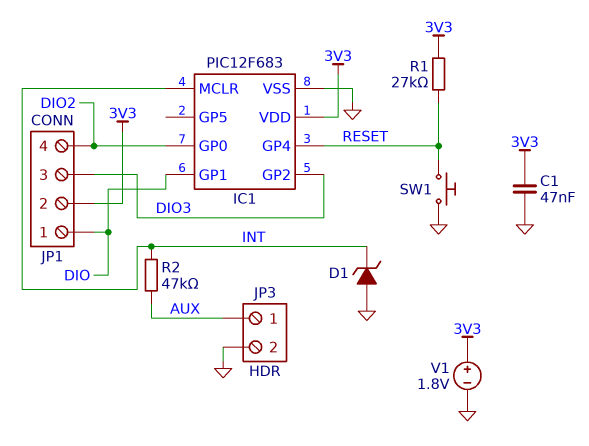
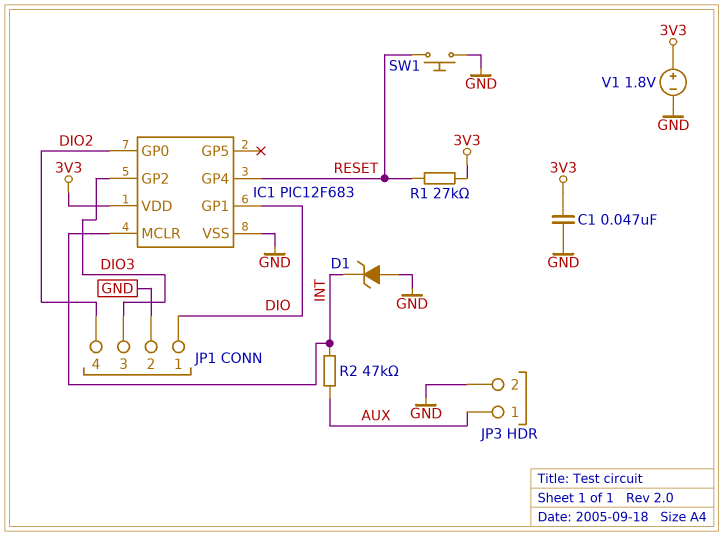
JP1 pin 2: 3V3 -> GND

